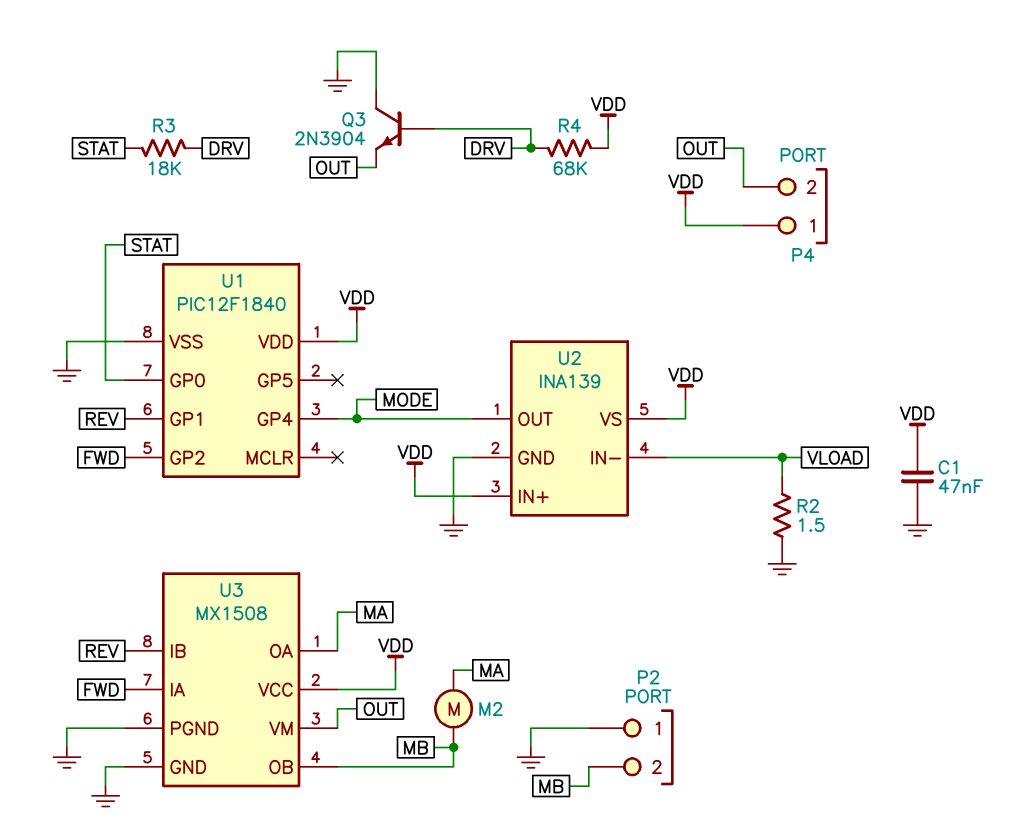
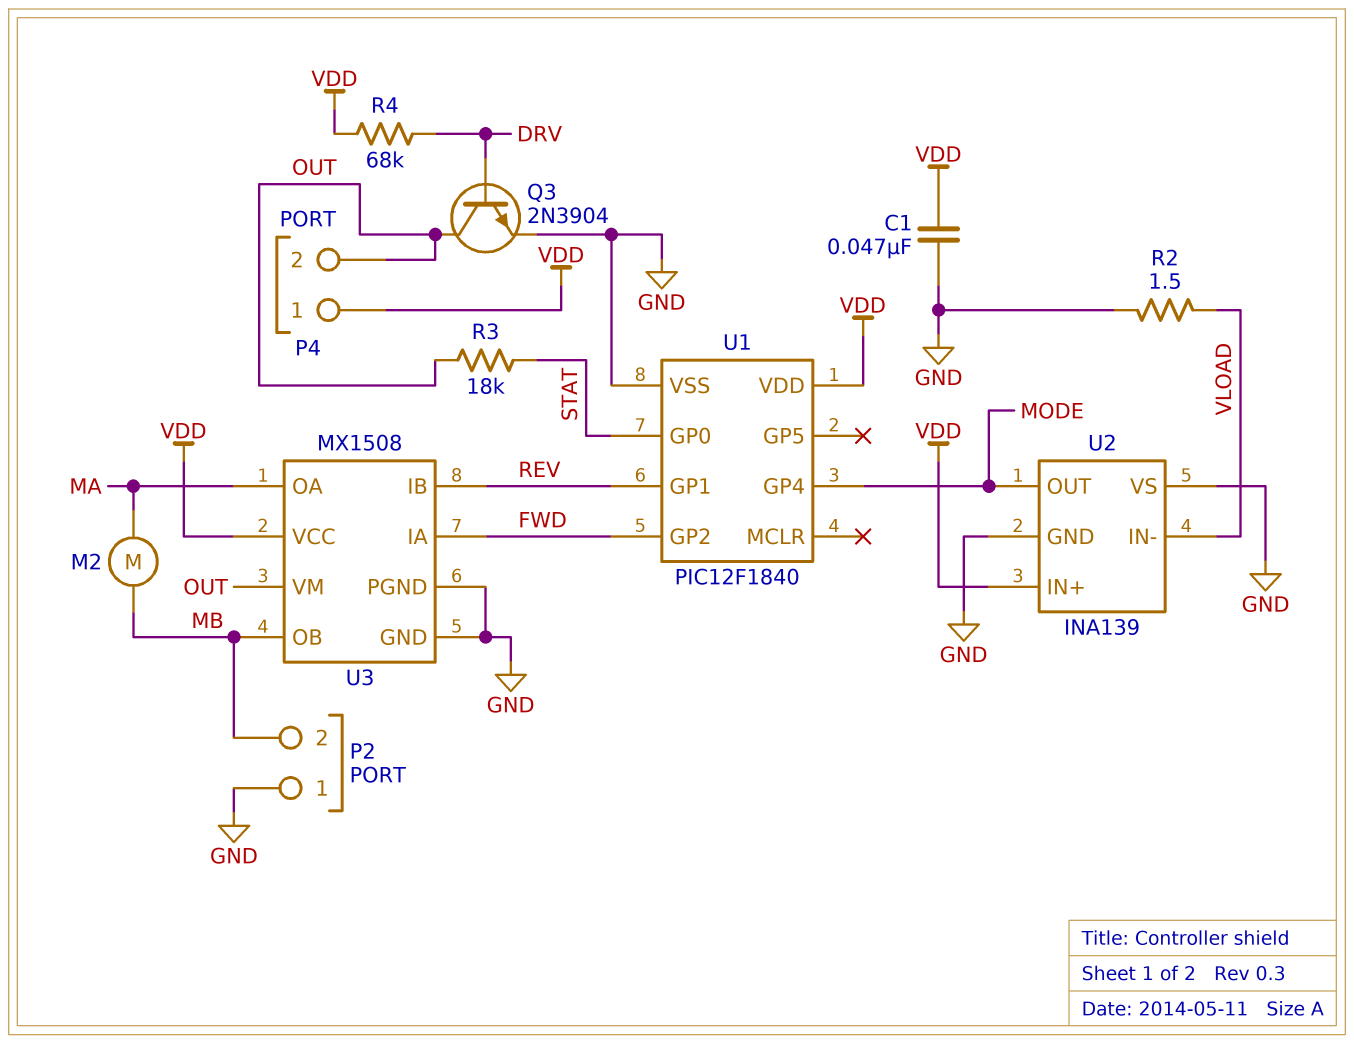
Q3: NPN 2N3904 (B DRV, C GND, E OUT) -> NPN 2N3904 (B DRV, C OUT, E GND)
R3: 18k (DRV, STAT) -> 18k (OUT, STAT)
U2 pin VS: VDD -> GND

